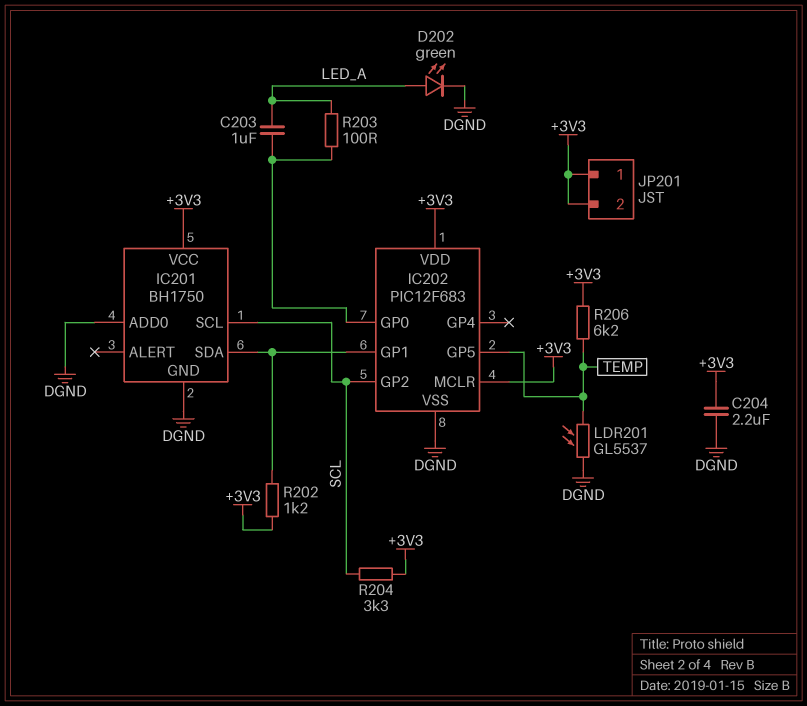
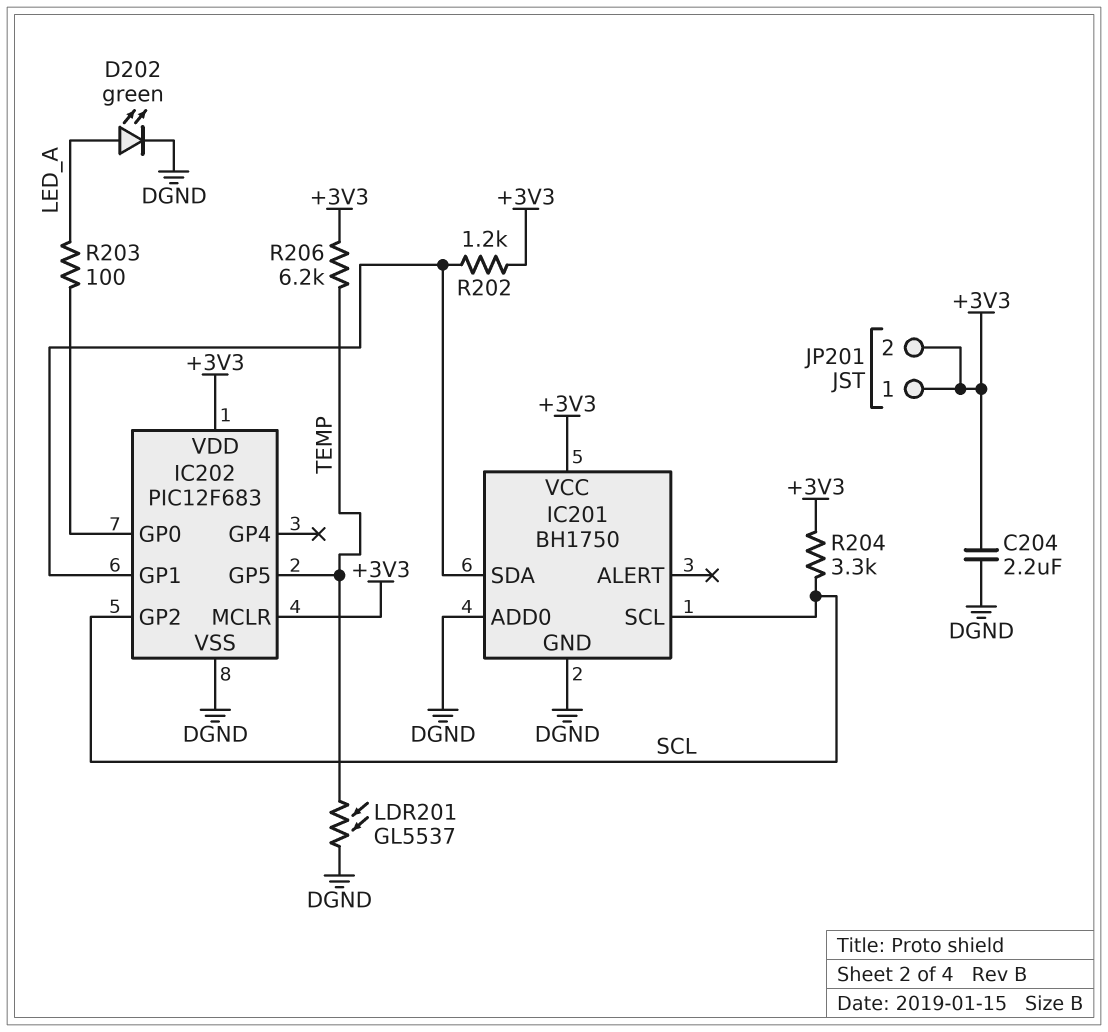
C203: 1uF (IC202/GP0, LED_A) -> none

